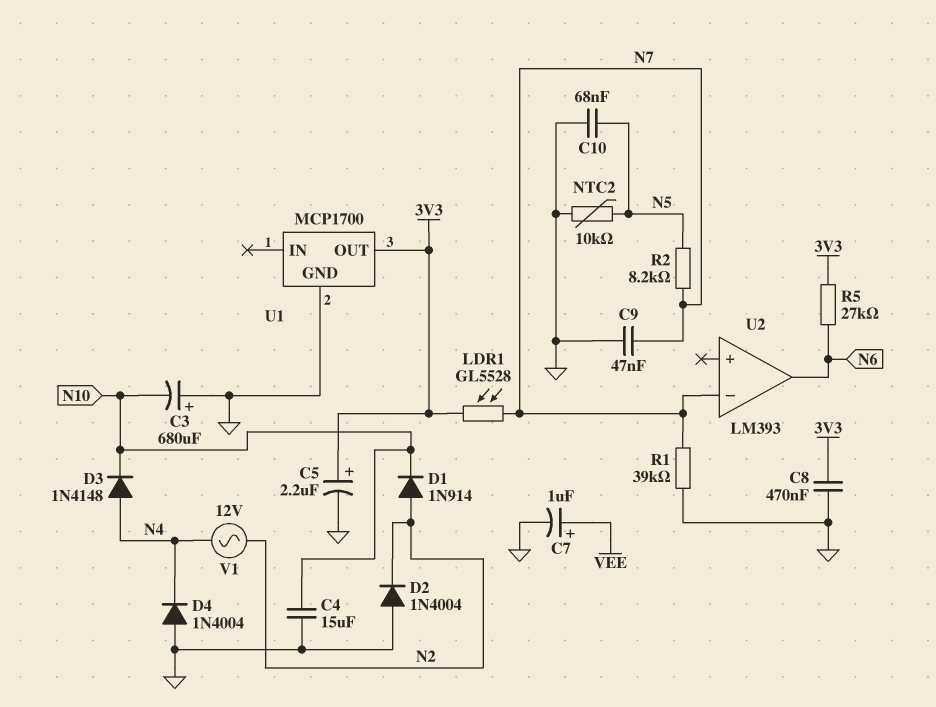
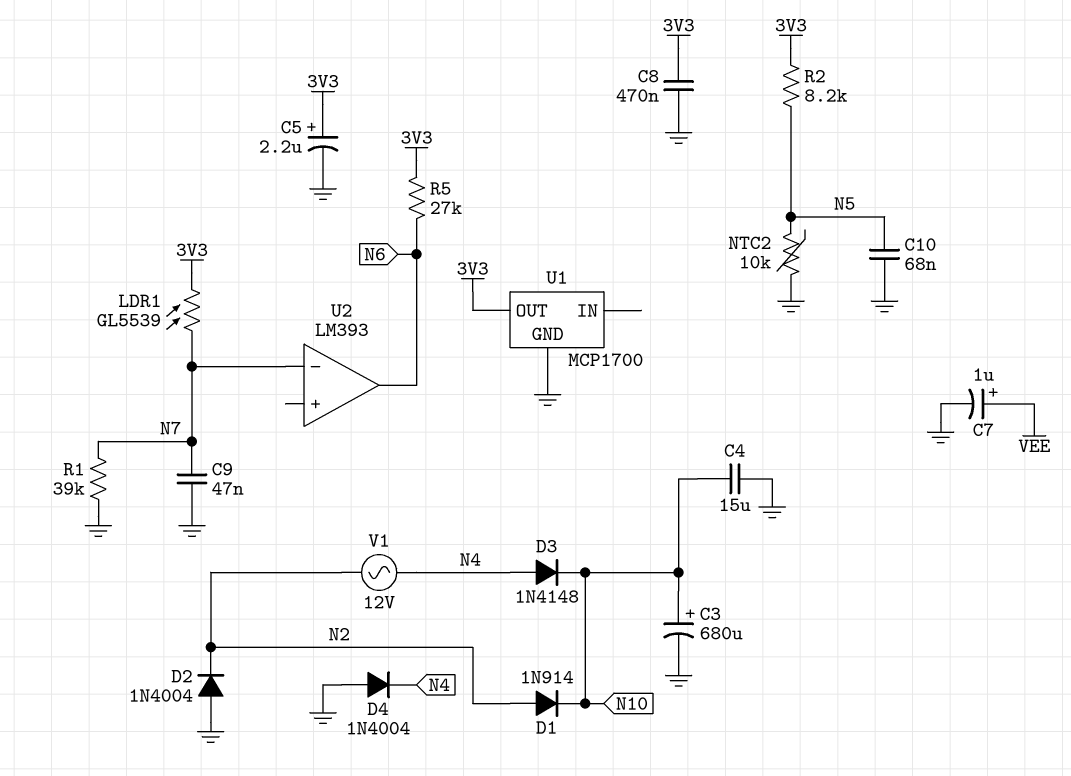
C3: 680uF (plus GND, minus N10) -> 680uF (plus N10, minus GND)
LDR1: GL5528 (3V3, N7) -> GL5539 (3V3, N7)
R2: 8.2k (N5, N7) -> 8.2k (3V3, N5)

